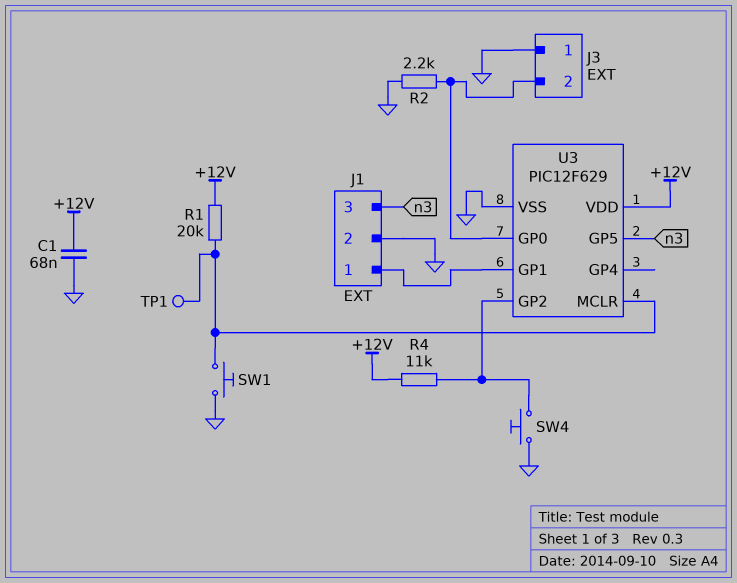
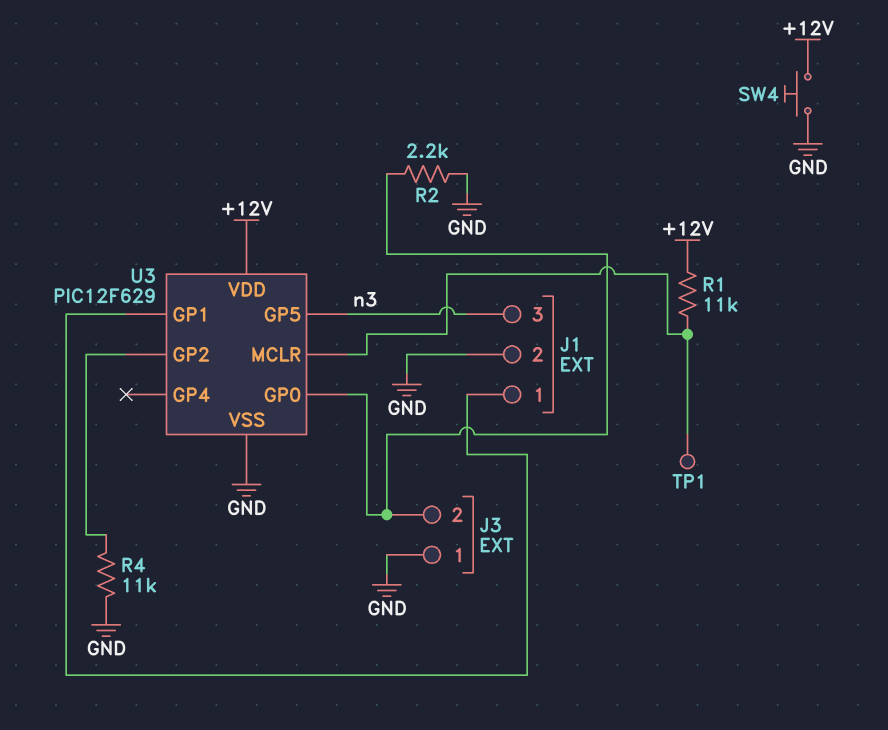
C1: 68nF (+12V, GND) -> none
R1: 20k (+12V, U3/MCLR) -> 11k (+12V, U3/MCLR)
R4: 11k (+12V, U3/GP2) -> 11k (GND, U3/GP2)
SW1: button (GND, U3/MCLR) -> none
SW4: button (GND, U3/GP2) -> button (+12V, GND)

